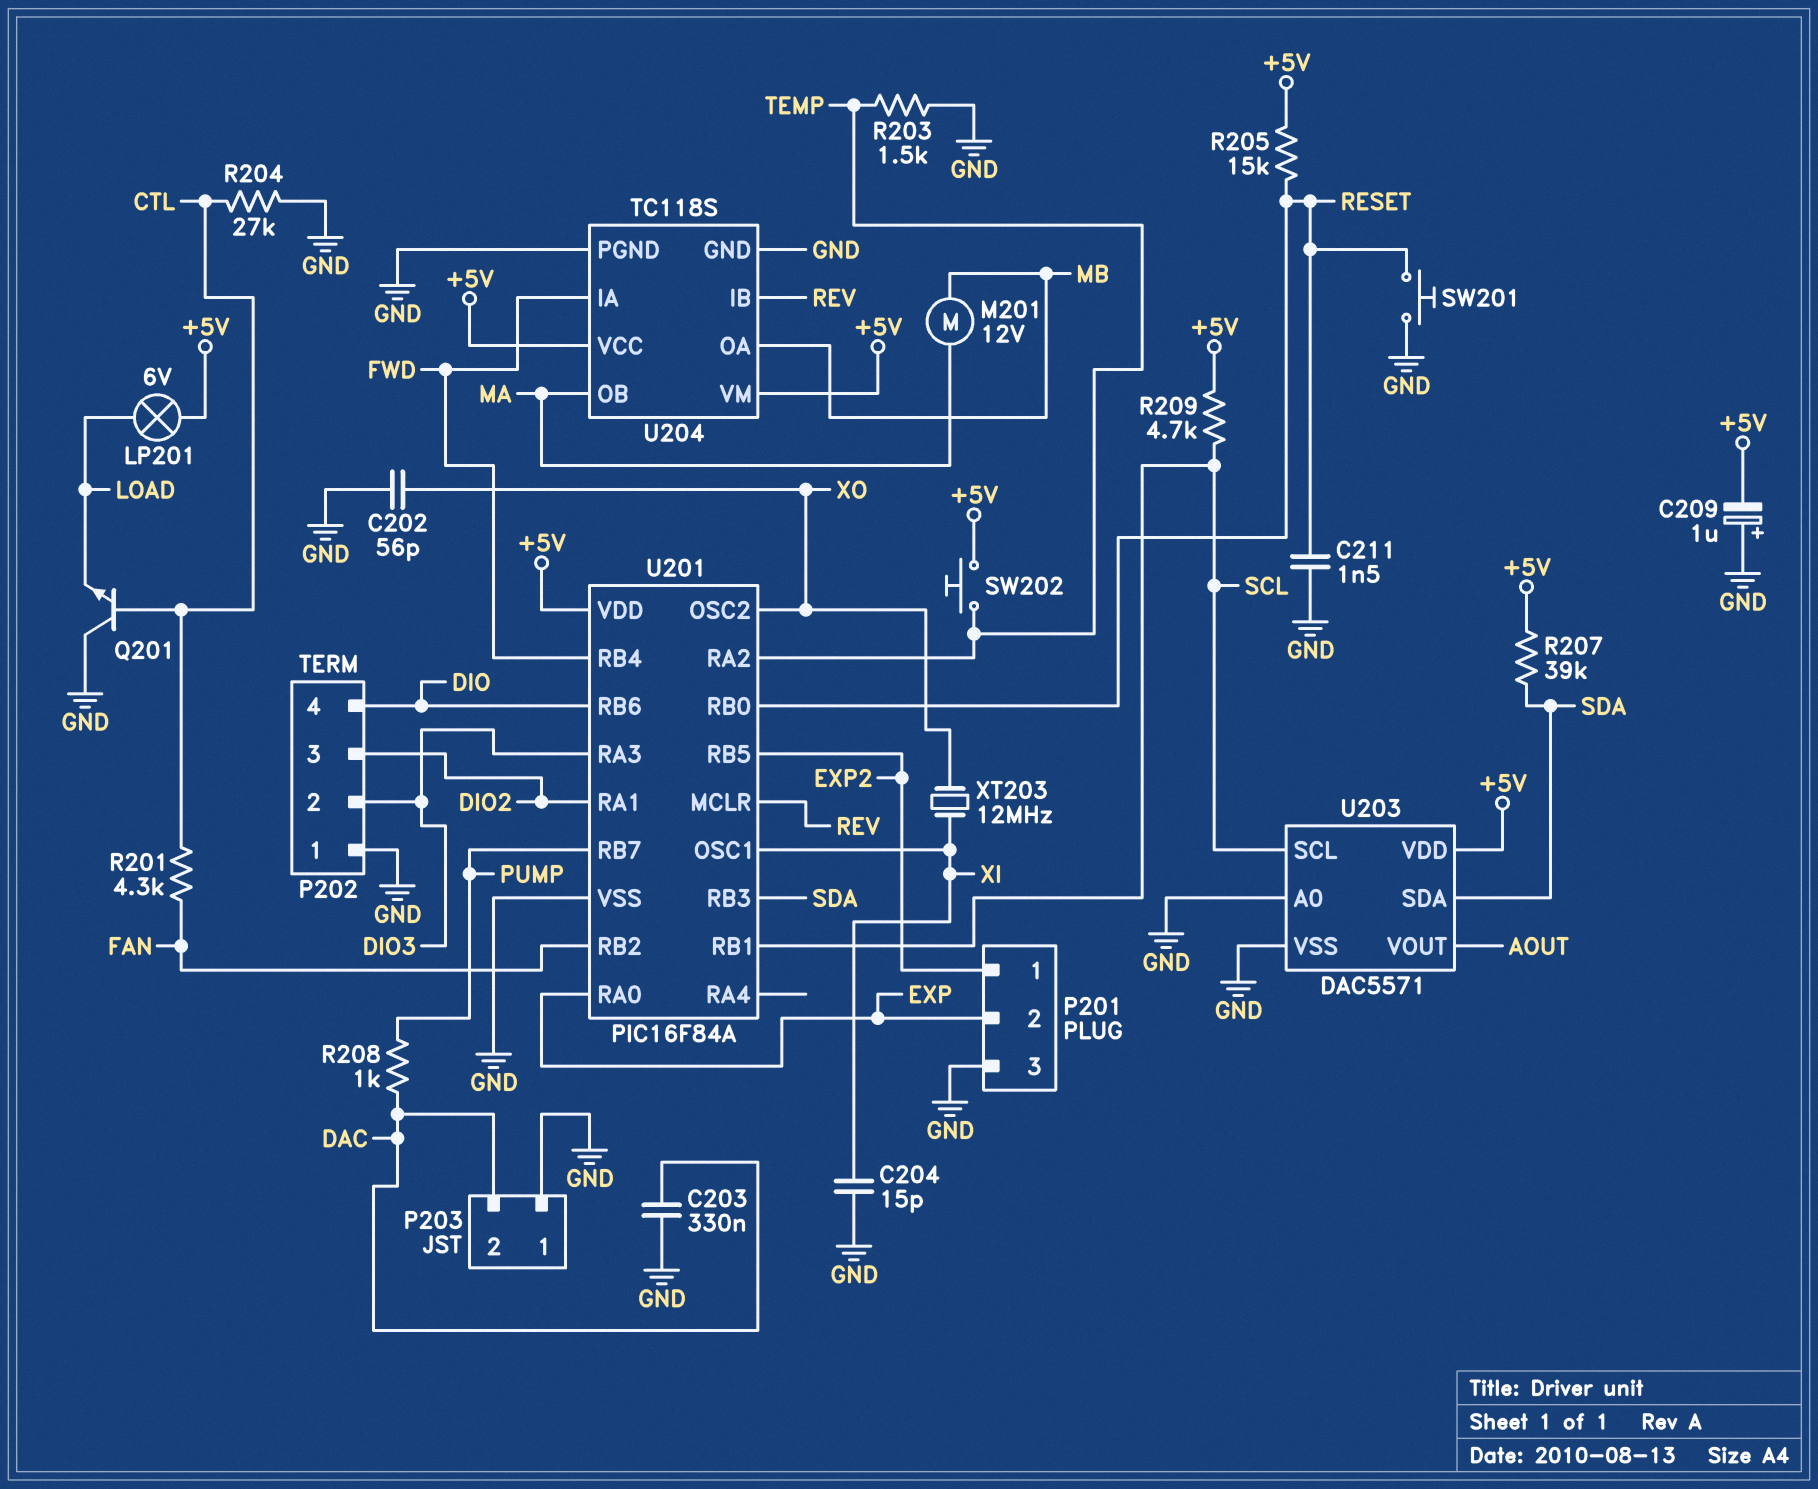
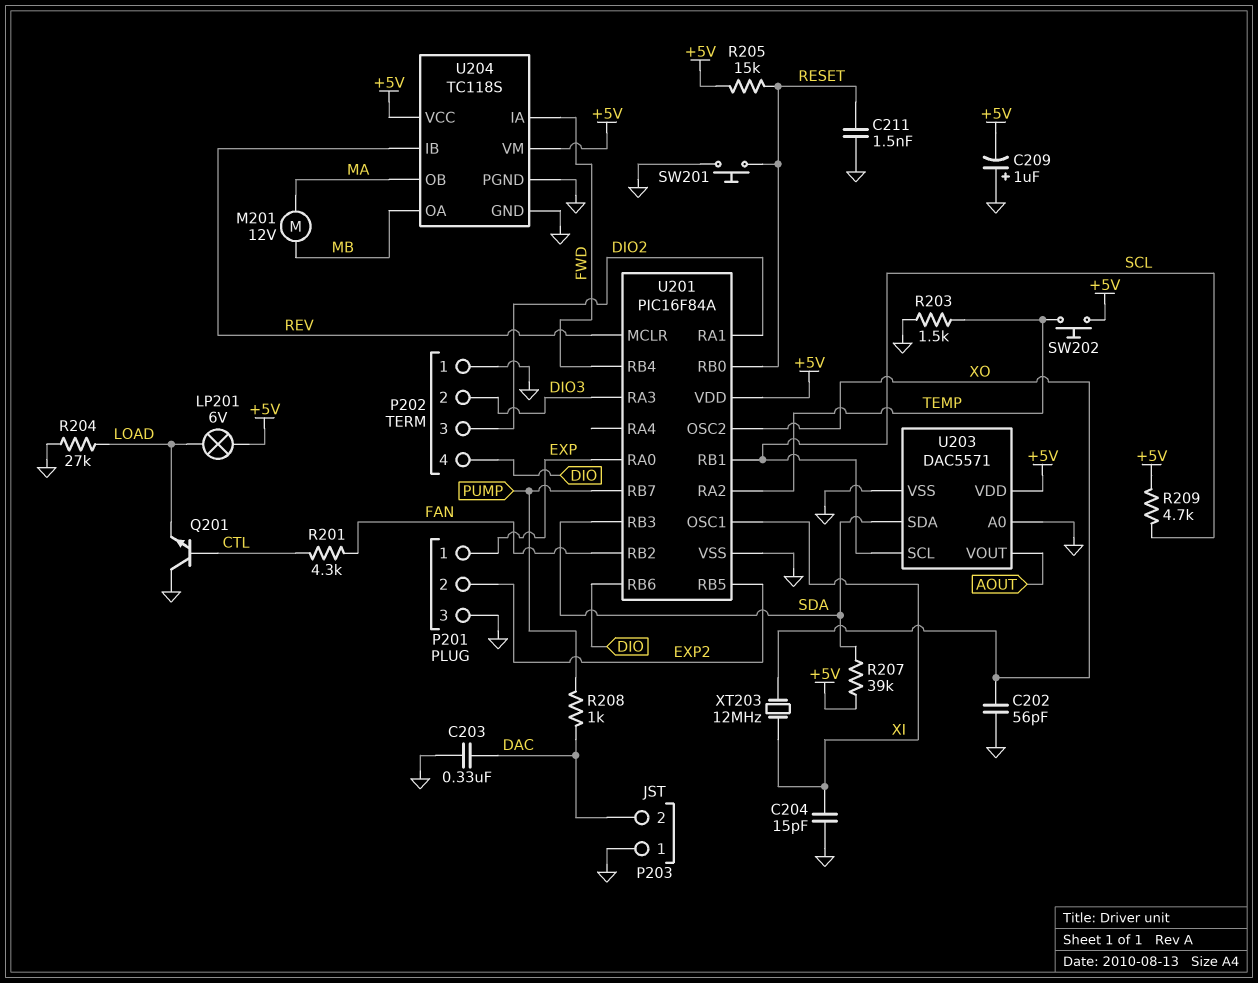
P201 pin 1: EXP2 -> EXP
P201 pin 2: EXP -> EXP2
R204: 27k (CTL, GND) -> 27k (GND, LOAD)

